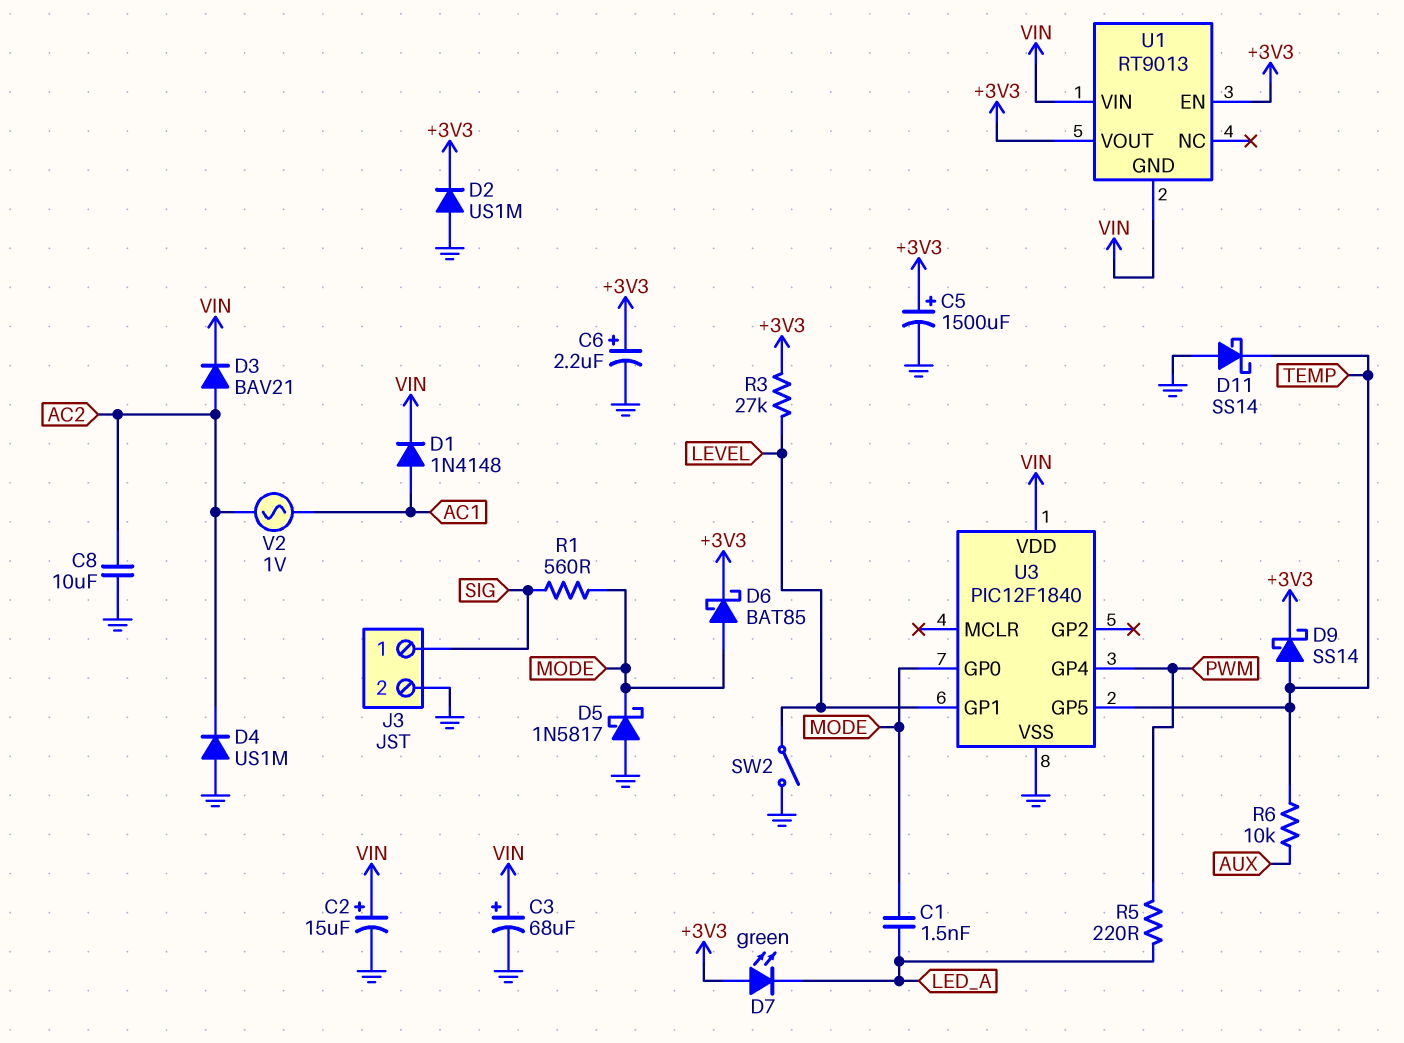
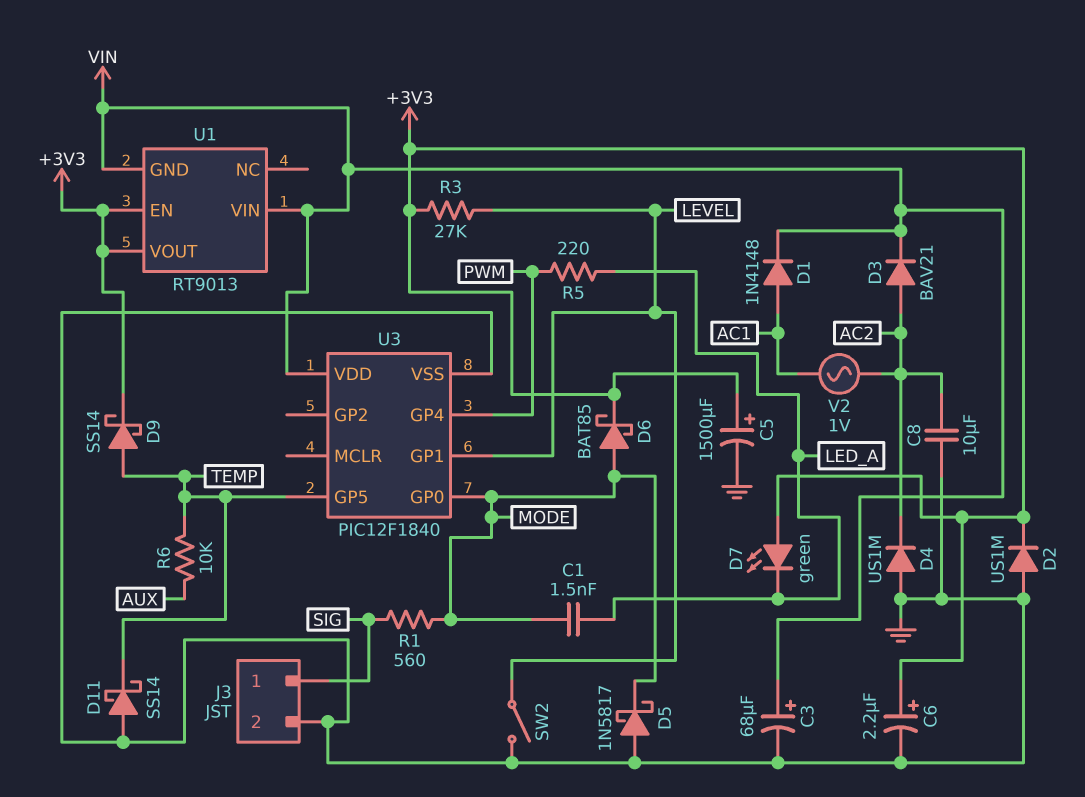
C2: 15uF (plus VIN, minus GND) -> none

